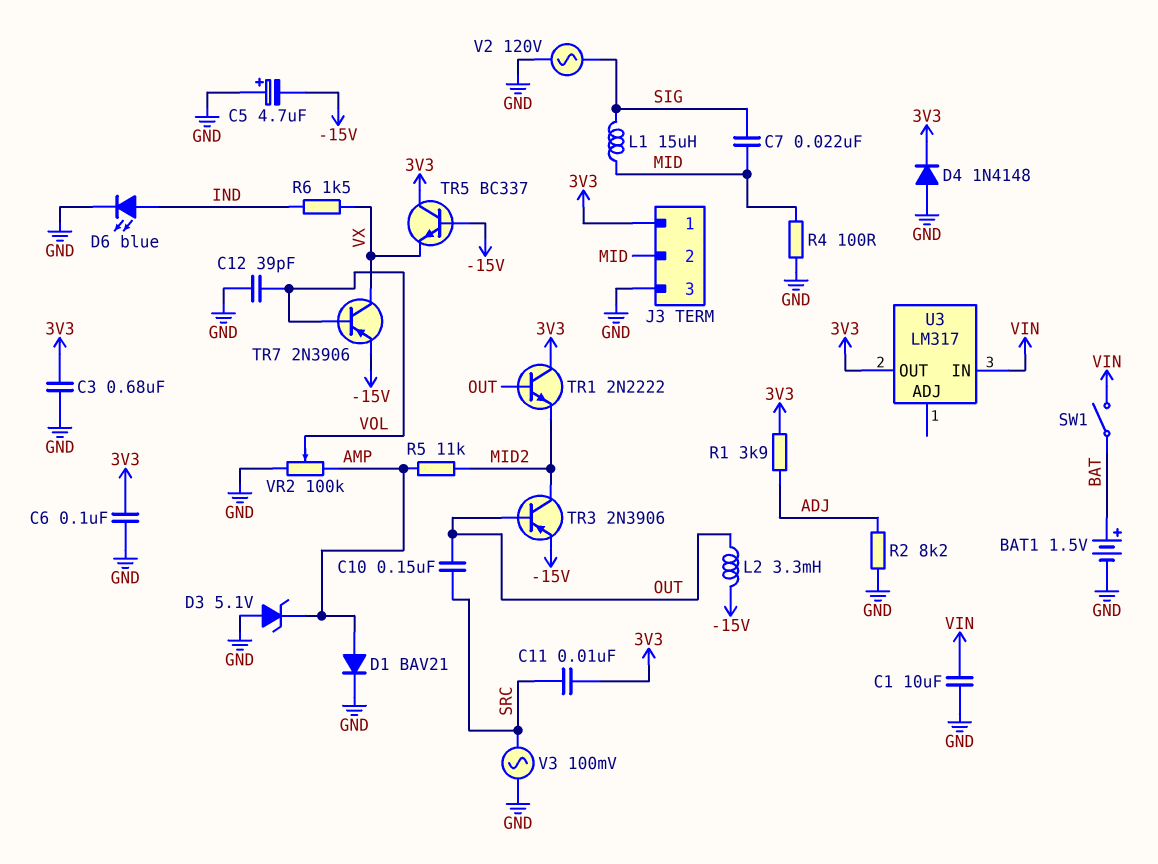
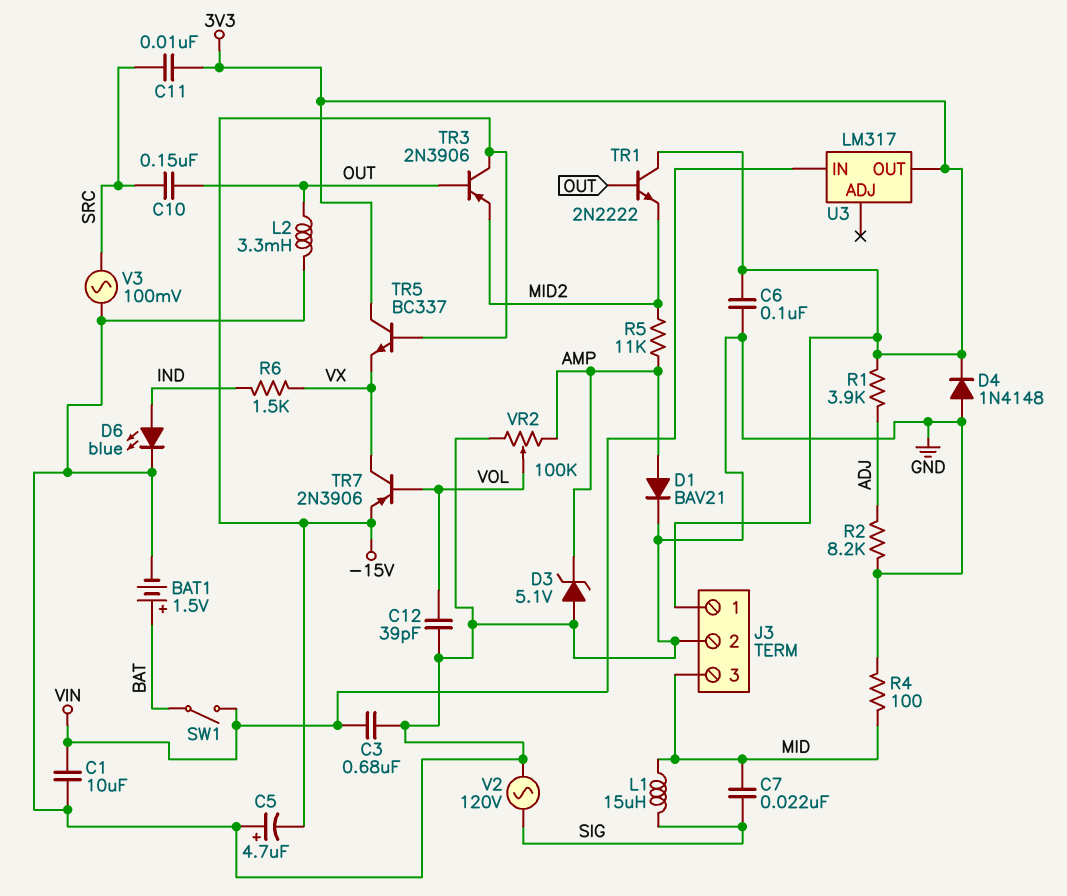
C3: 680nF (3V3, GND) -> 680nF (GND, VIN)
J3 pin 2: MID -> GND
J3 pin 3: GND -> MID
L2: 3.3mH (-15V, OUT) -> 3.3mH (GND, OUT)
TR3: PNP 2N3906 (B OUT, C MID2, E -15V) -> PNP 2N3906 (B OUT, C -15V, E MID2)

